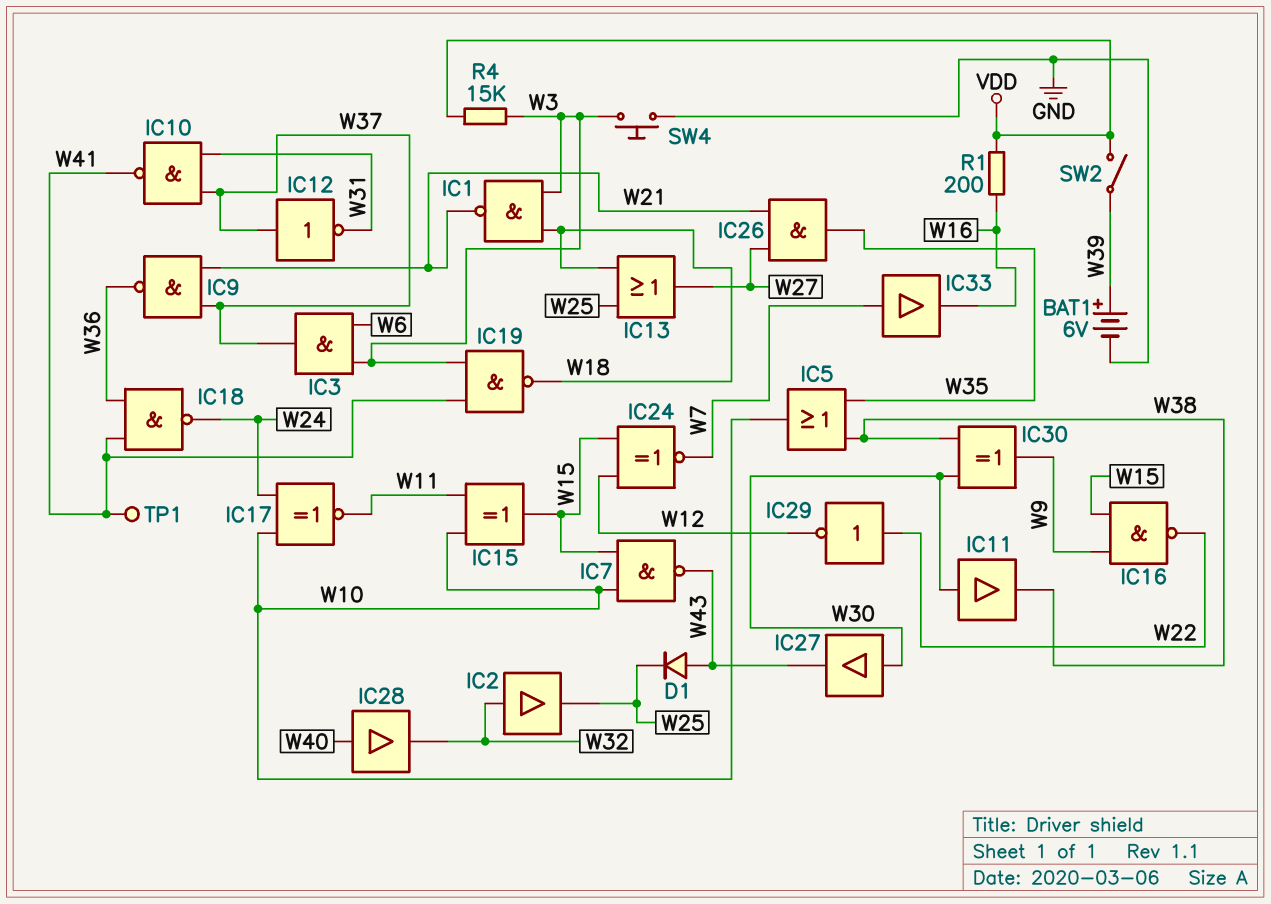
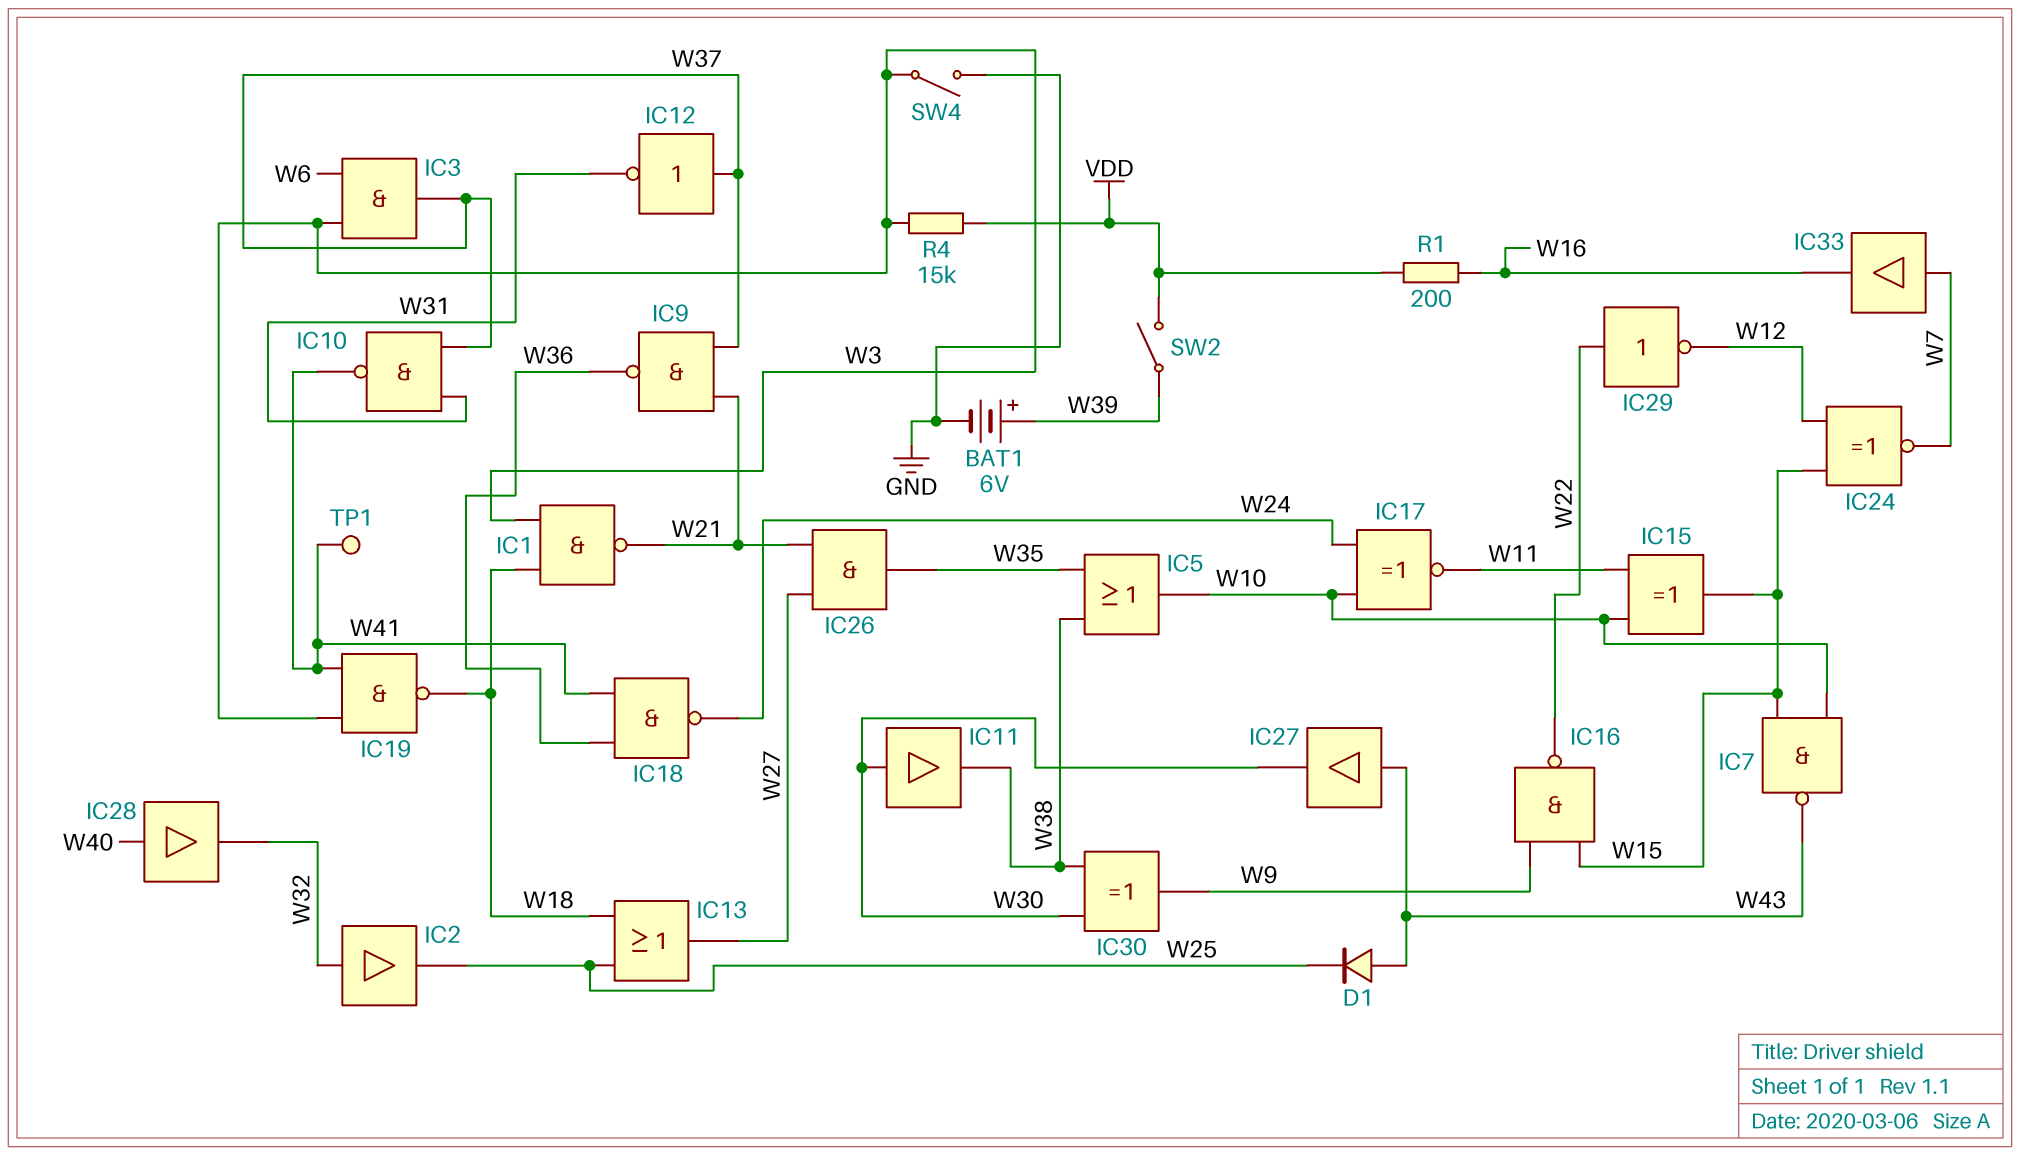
IC27: buffer (in W30, out W43) -> buffer (in W43, out W30)
SW4: button (GND, W3) -> switch (GND, W3)

